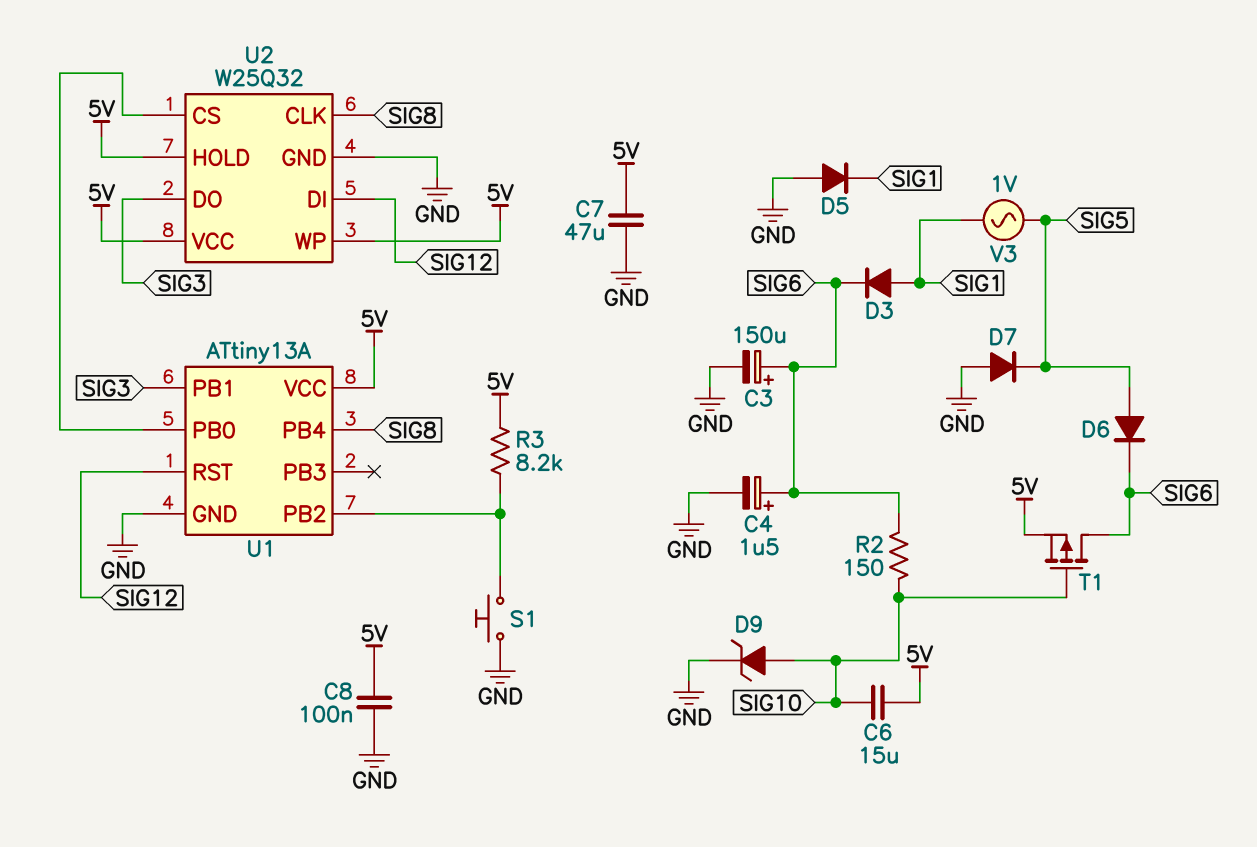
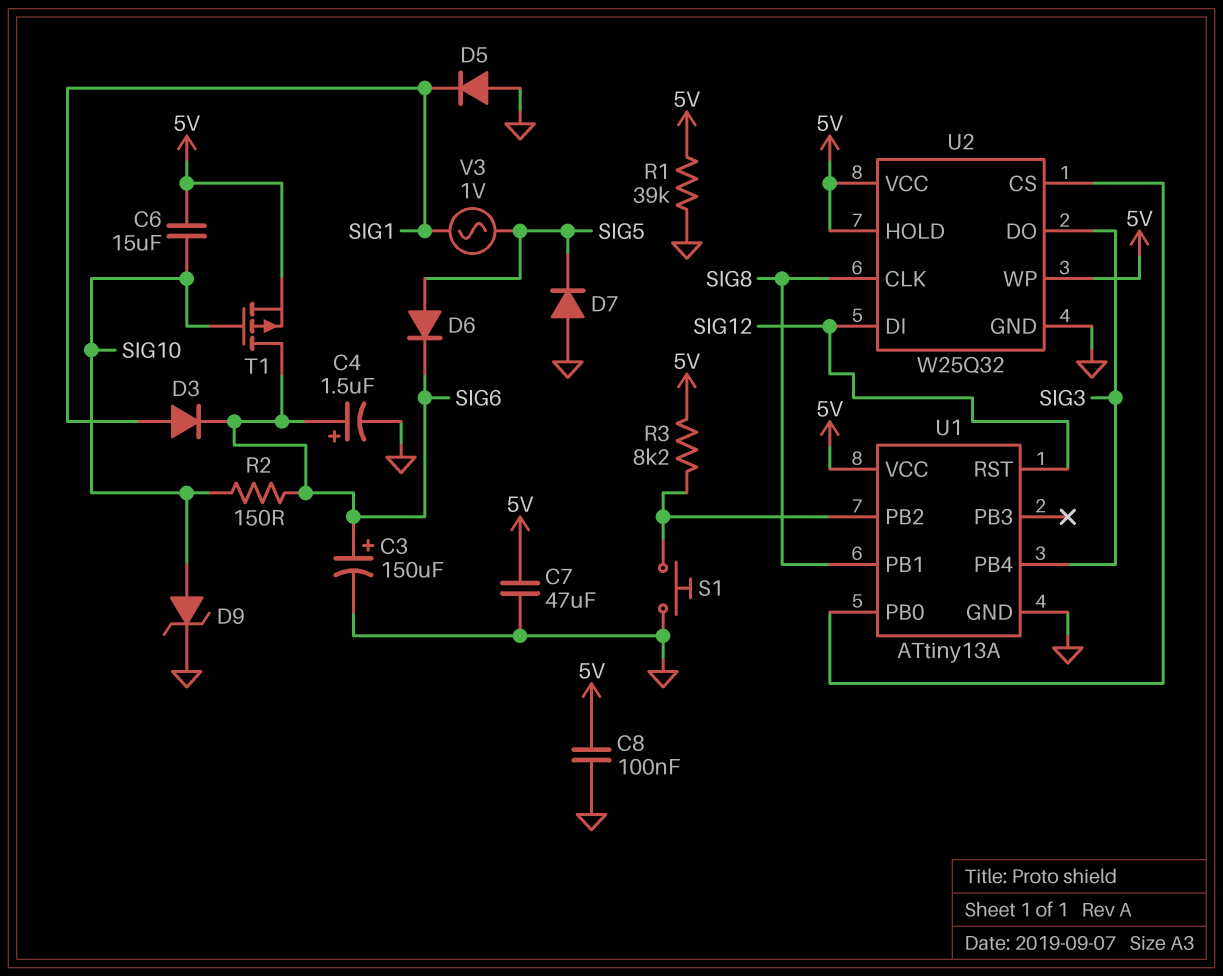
R1: none -> 39k (5V, GND)
U1 pin PB1: SIG3 -> SIG8
U1 pin PB4: SIG8 -> SIG3

